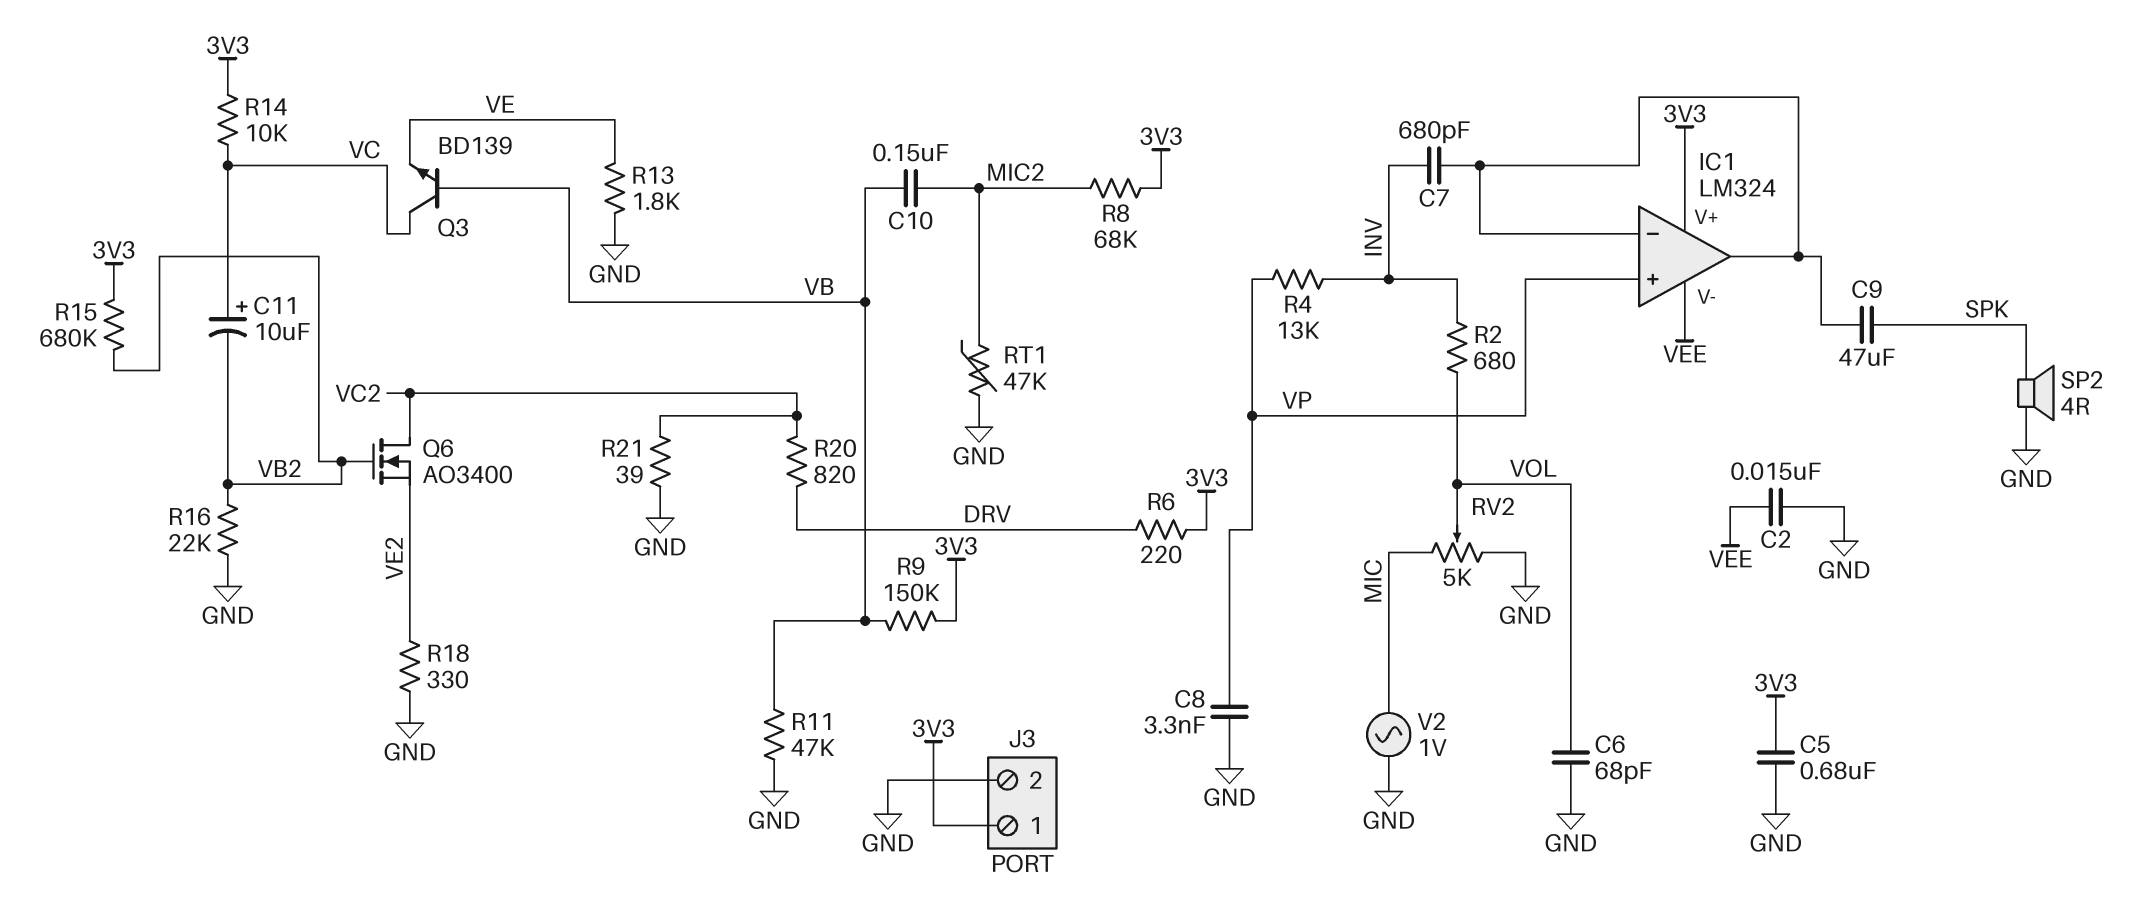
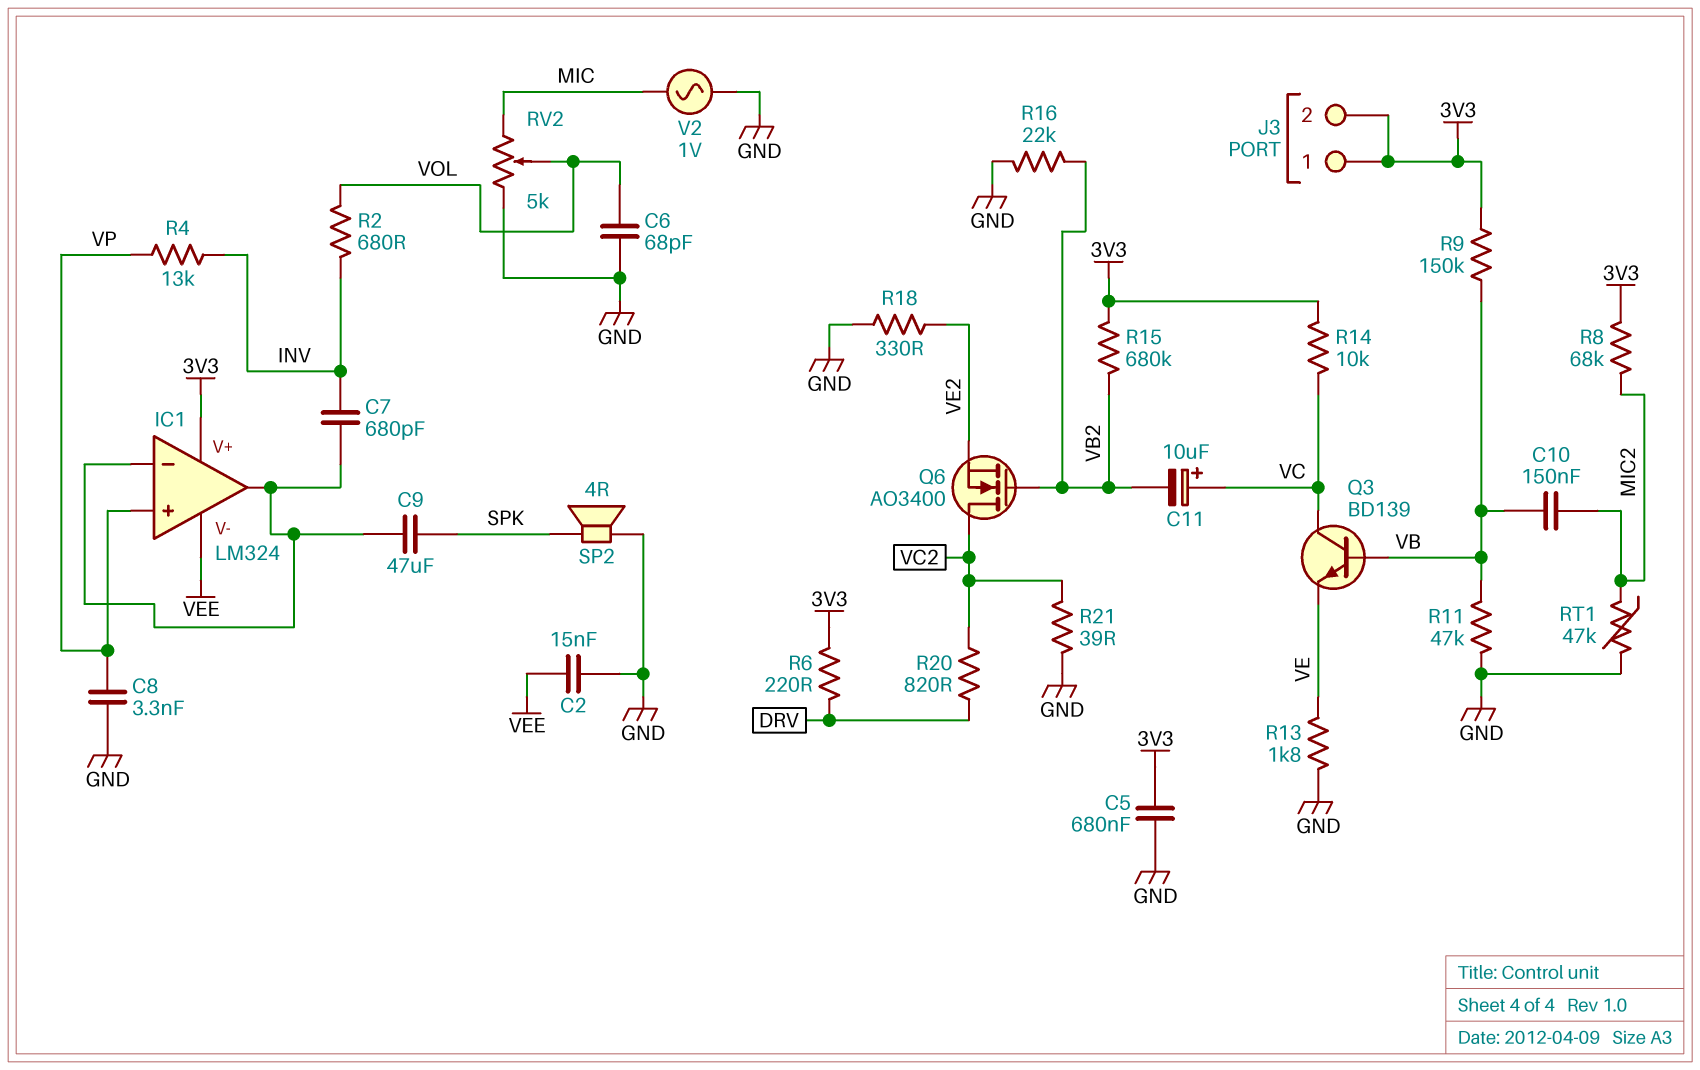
J3 pin 2: GND -> 3V3

